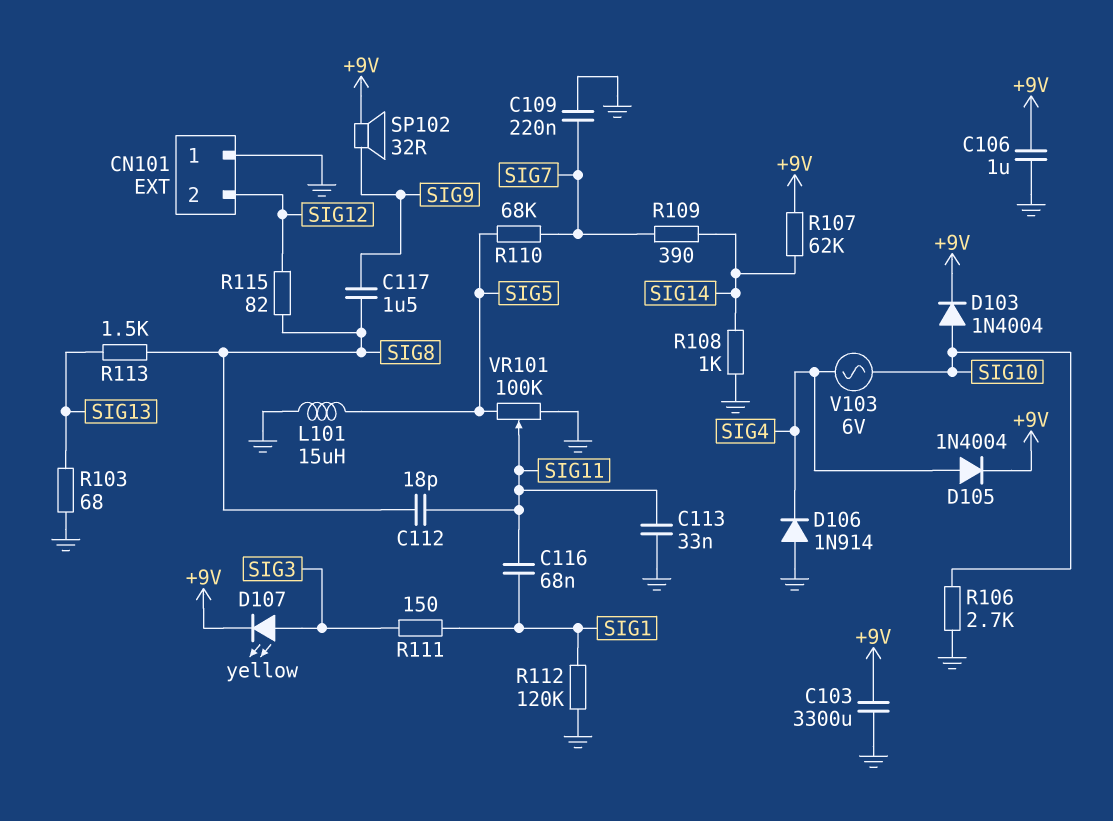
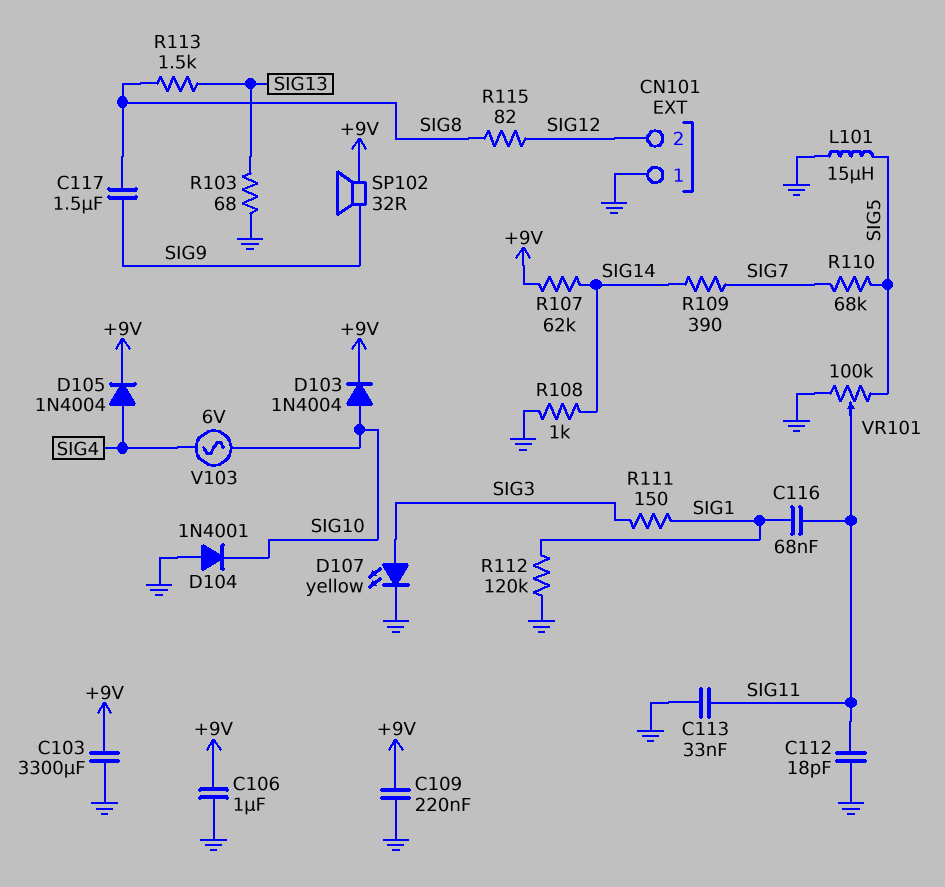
C109: 220nF (GND, SIG7) -> 220nF (+9V, GND)
C112: 18pF (SIG8, SIG11) -> 18pF (GND, SIG11)
D104: none -> diode 1N4001 (A GND, K SIG10)
D106: diode 1N914 (A GND, K SIG4) -> none
D107: LED yellow (A SIG3, K +9V) -> LED yellow (A SIG3, K GND)
R106: 2.7k (GND, SIG10) -> none

